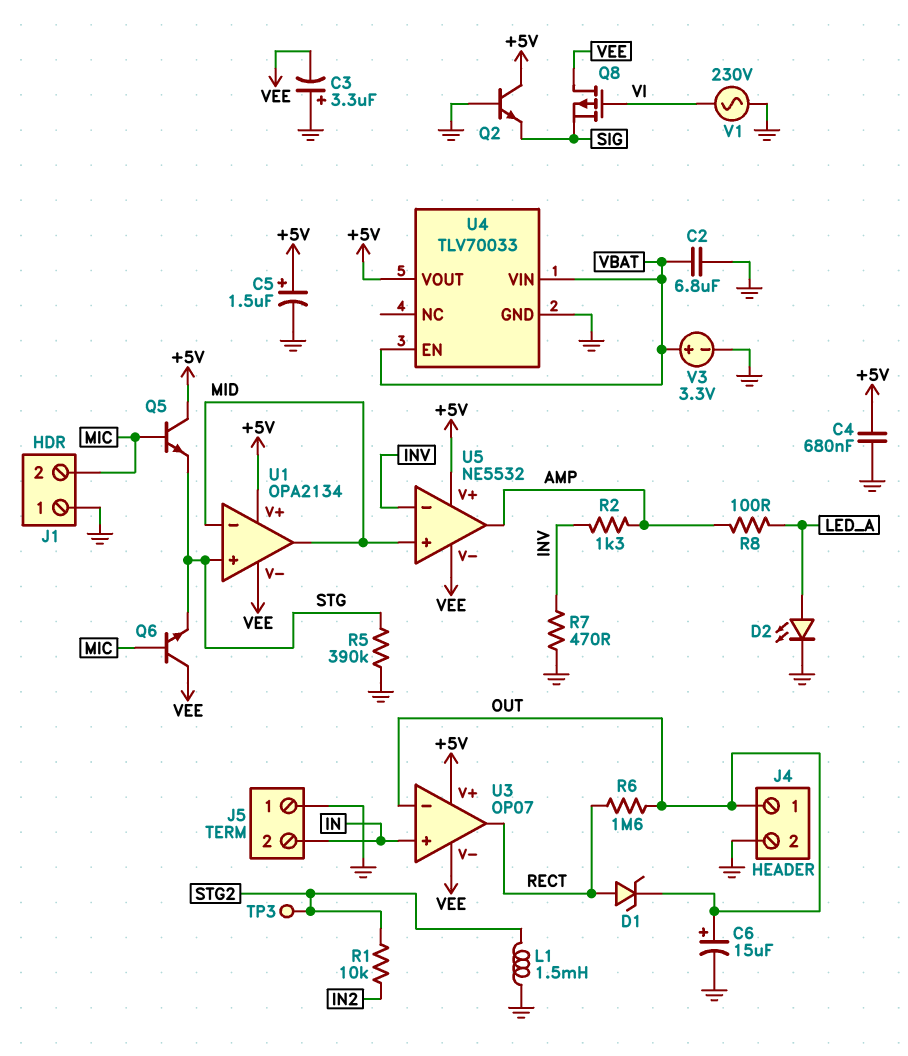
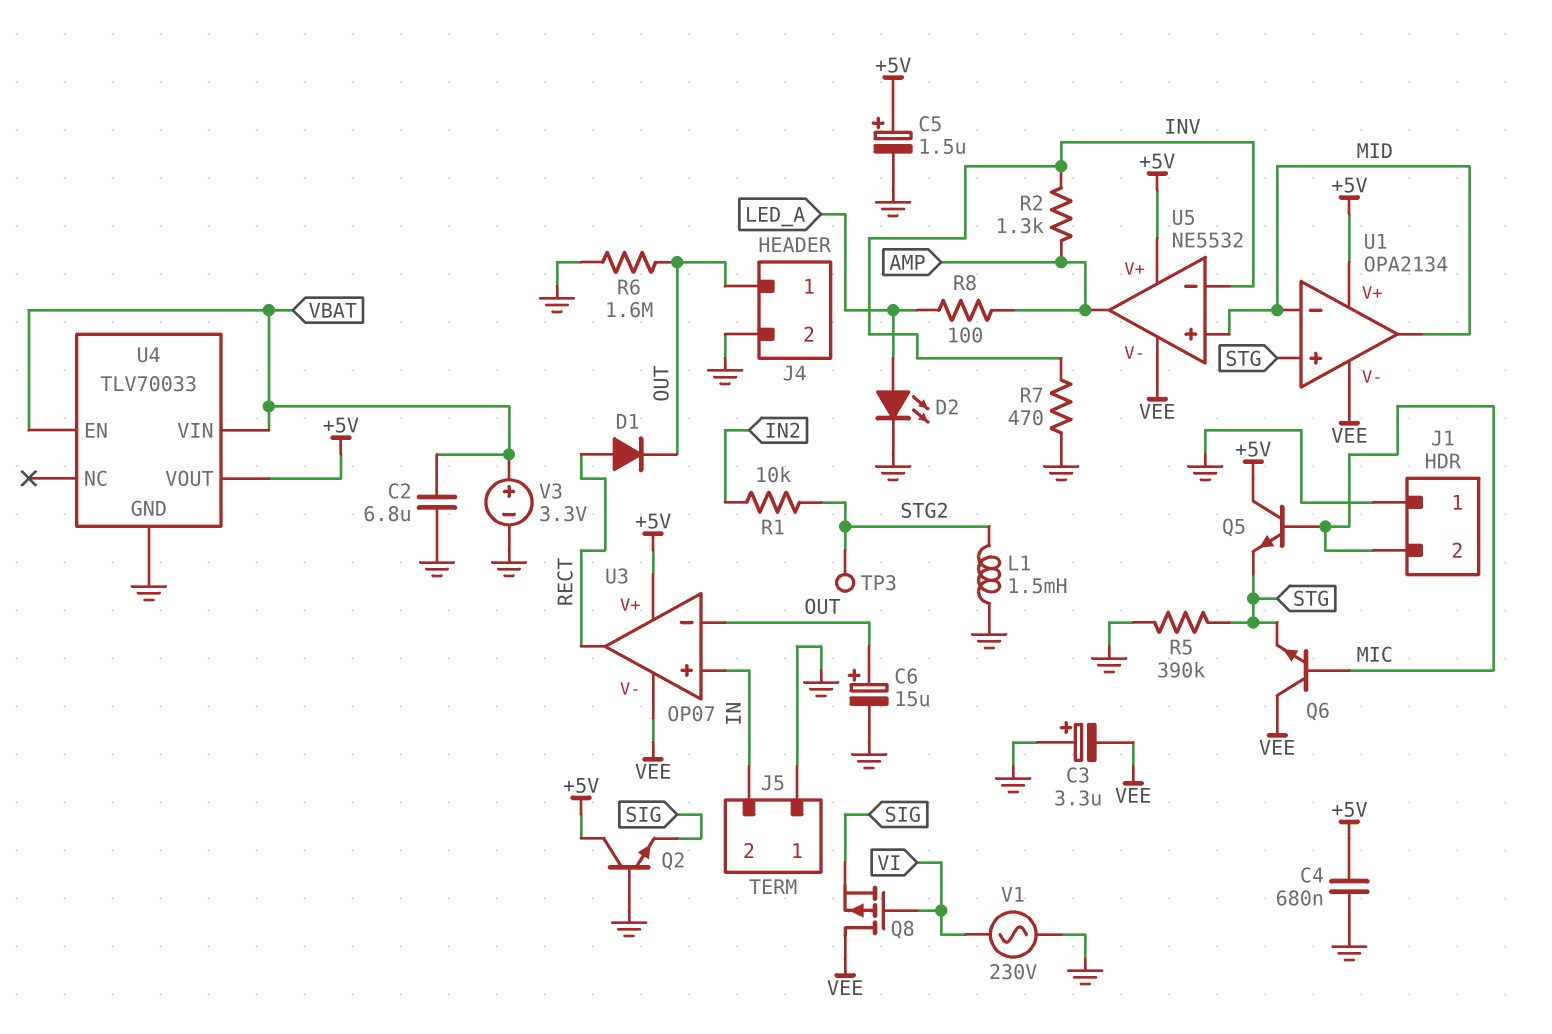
D1: zener (A RECT, K OUT) -> diode (A RECT, K OUT)
R6: 1.6M (OUT, RECT) -> 1.6M (GND, OUT)

